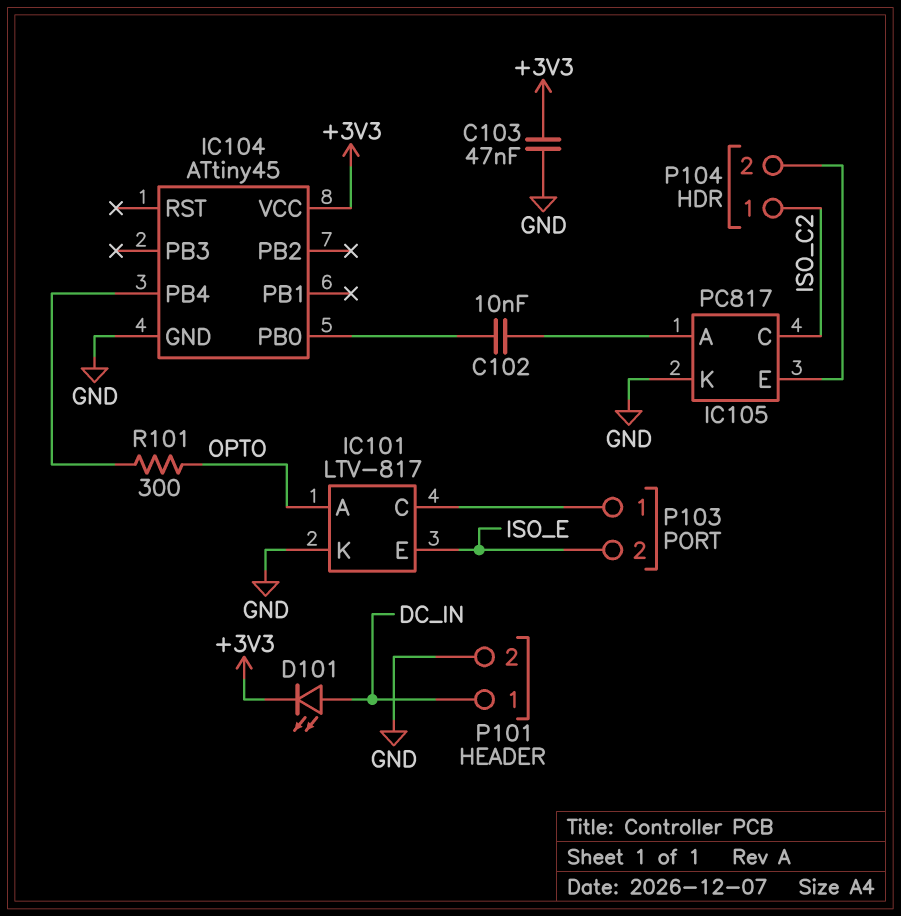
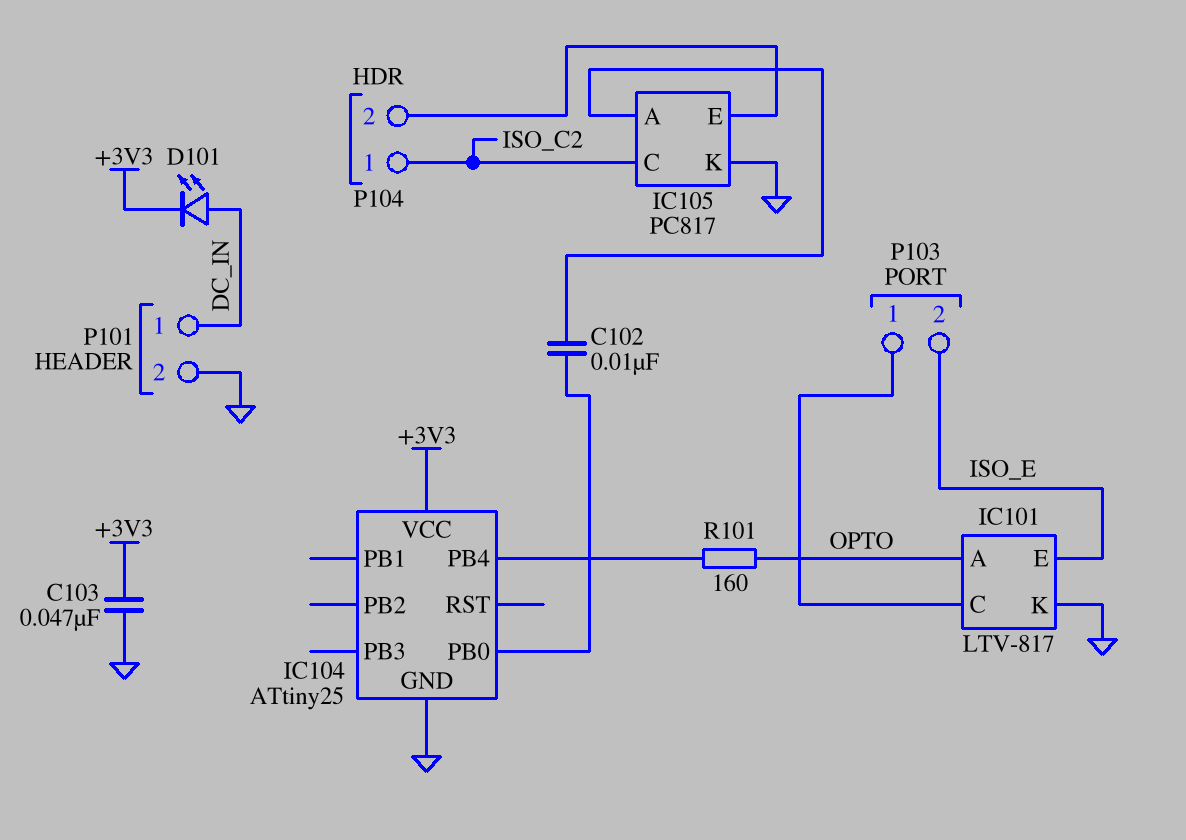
IC104: ATtiny45 -> ATtiny25
R101: 300 (IC104/PB4, OPTO) -> 160 (IC104/PB4, OPTO)

